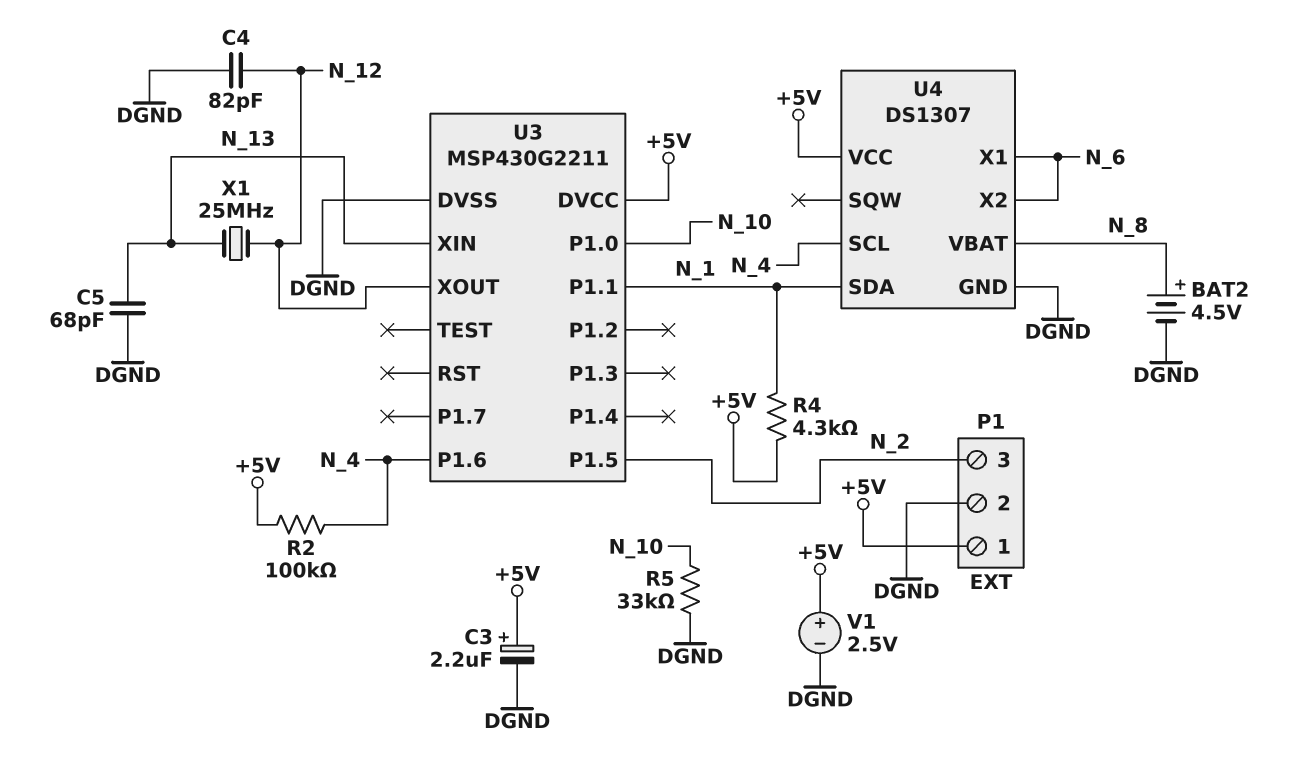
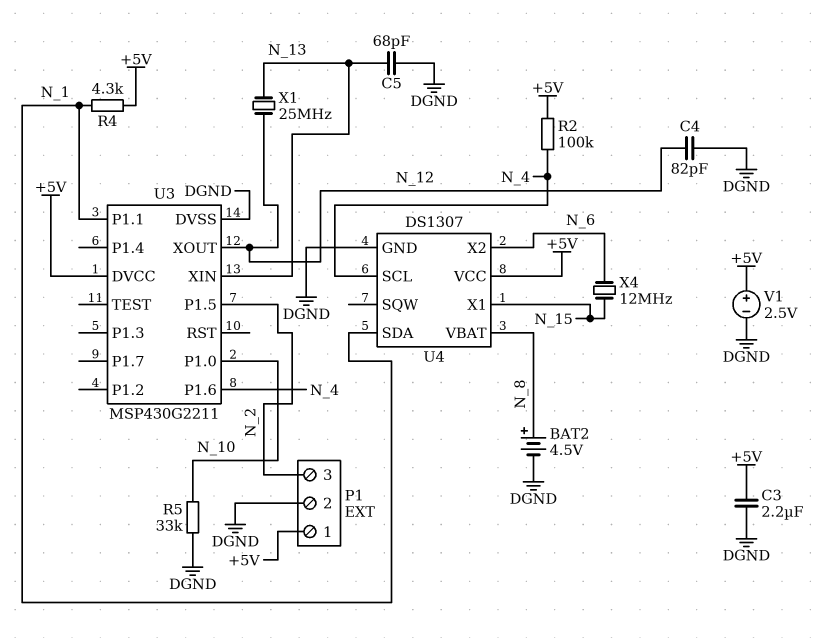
C3: 2.2uF (plus +5V, minus DGND) -> 2.2uF (+5V, DGND)
U4 pin X1: N_6 -> N_15
X4: none -> 12MHz (N_6, N_15)

